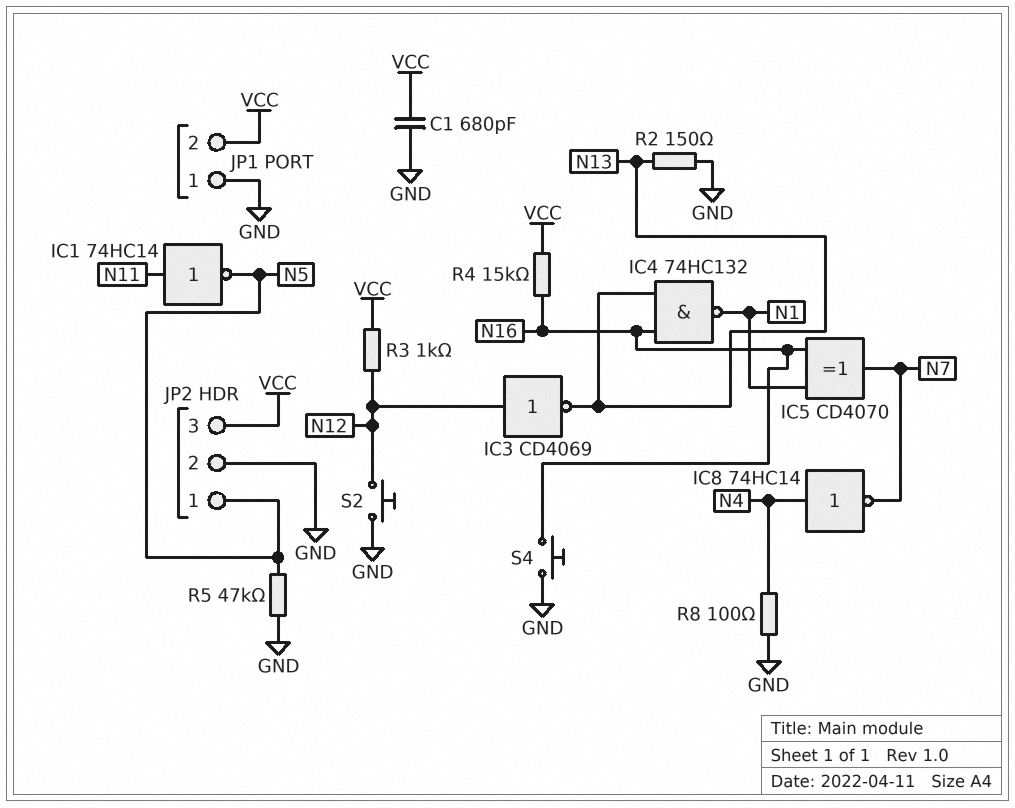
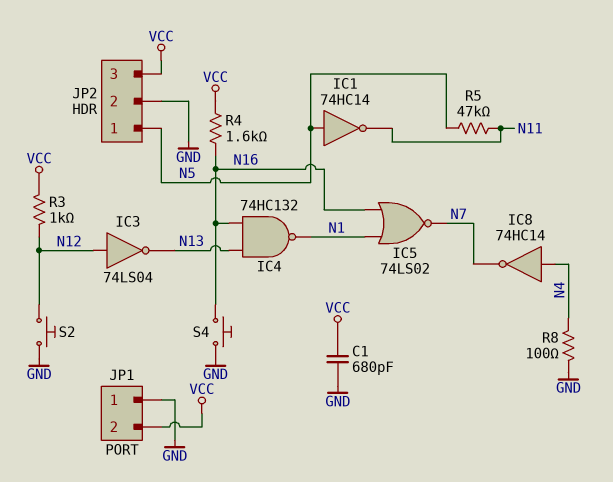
IC1: NOT 74HC14 (in N11, out N5) -> NOT 74HC14 (in N5, out N11)
IC3: NOT CD4069 (in N12, out N13) -> NOT 74LS04 (in N12, out N13)
IC5: XOR CD4070 (in N1, in N16, out N7) -> NOR 74LS02 (in N1, in N16, out N7)
R2: 150 (GND, N13) -> none
R4: 15k (N16, VCC) -> 1.6k (N16, VCC)
R5: 47k (GND, N5) -> 47k (N5, N11)

